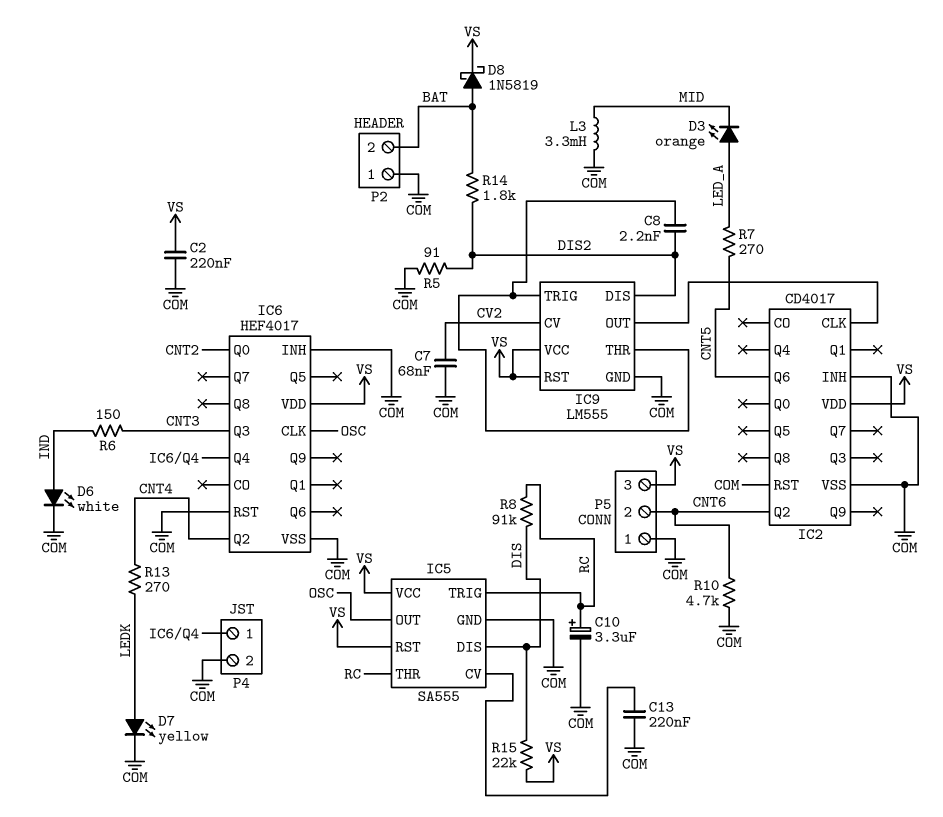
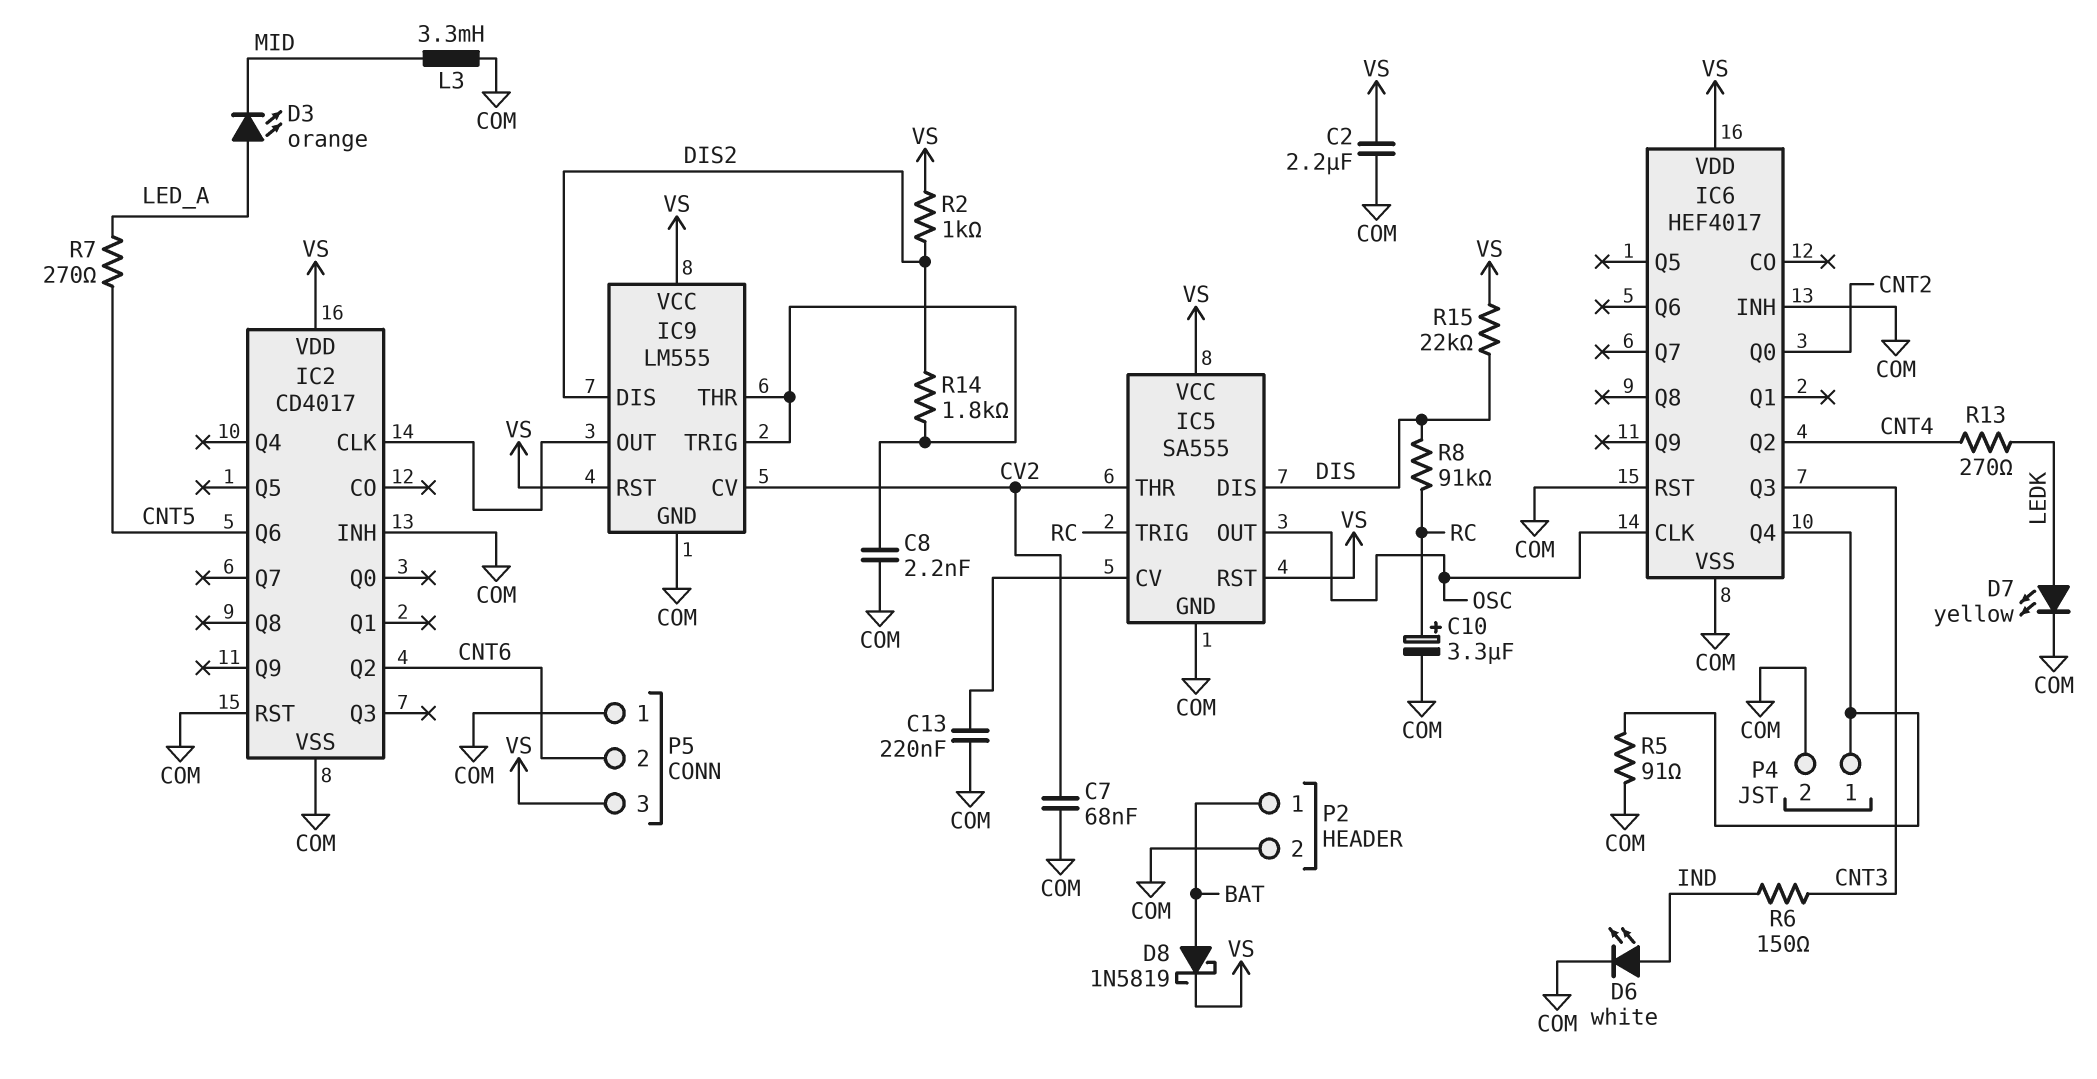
C2: 220nF (COM, VS) -> 2.2uF (COM, VS)
C8: 2.2nF (DIS2, IC9/THR) -> 2.2nF (COM, IC9/THR)
IC5 pin THR: RC -> CV2
P2 pin 1: COM -> BAT
P2 pin 2: BAT -> COM
R2: none -> 1k (DIS2, VS)
R5: 91 (COM, DIS2) -> 91 (COM, IC6/Q4)
R10: 4.7k (CNT6, COM) -> none
R14: 1.8k (BAT, DIS2) -> 1.8k (DIS2, IC9/THR)

